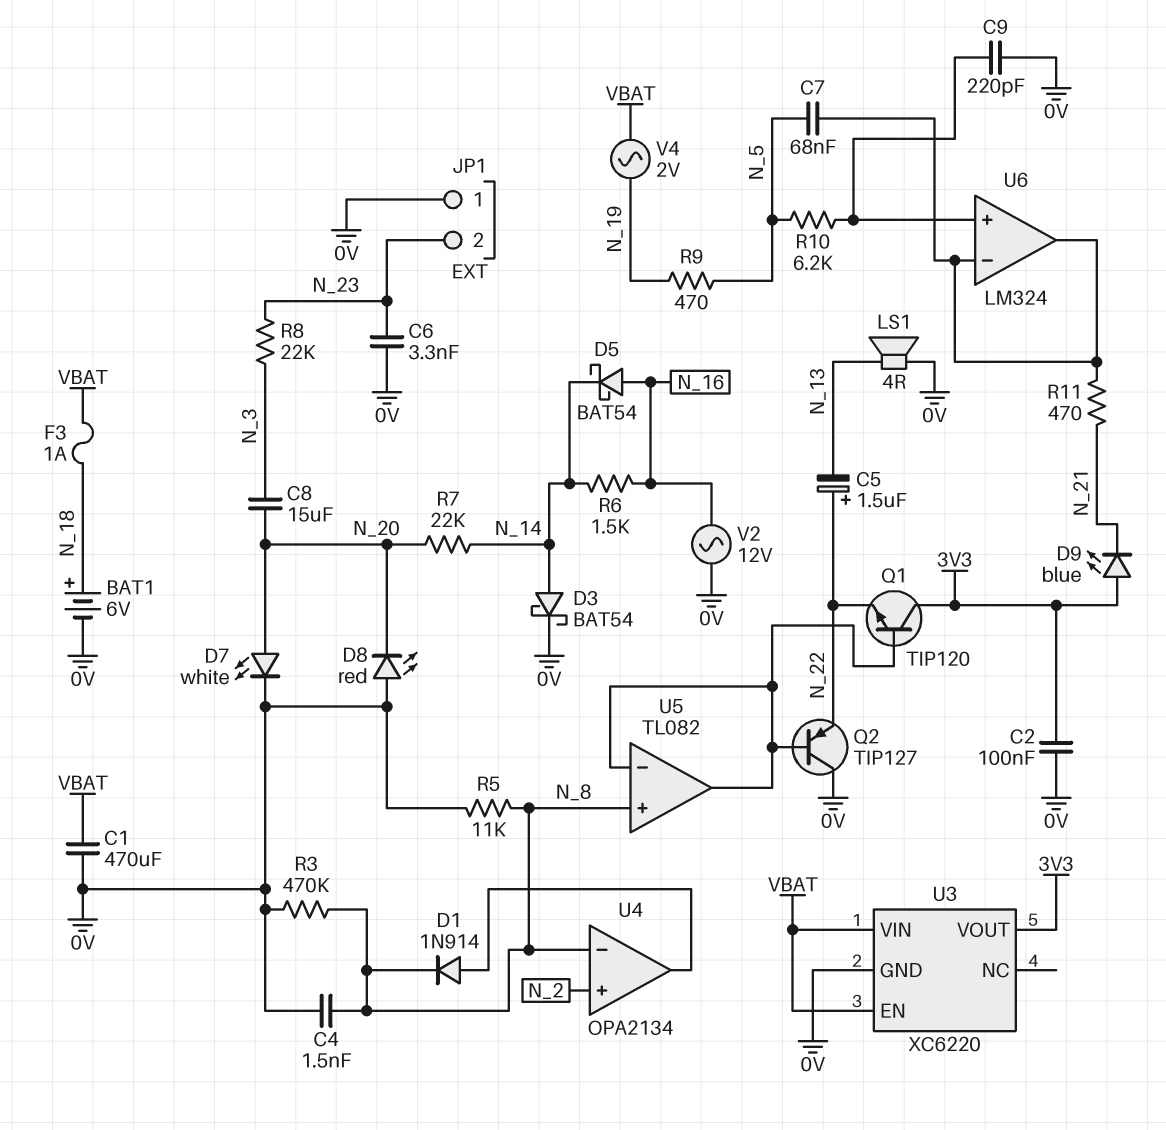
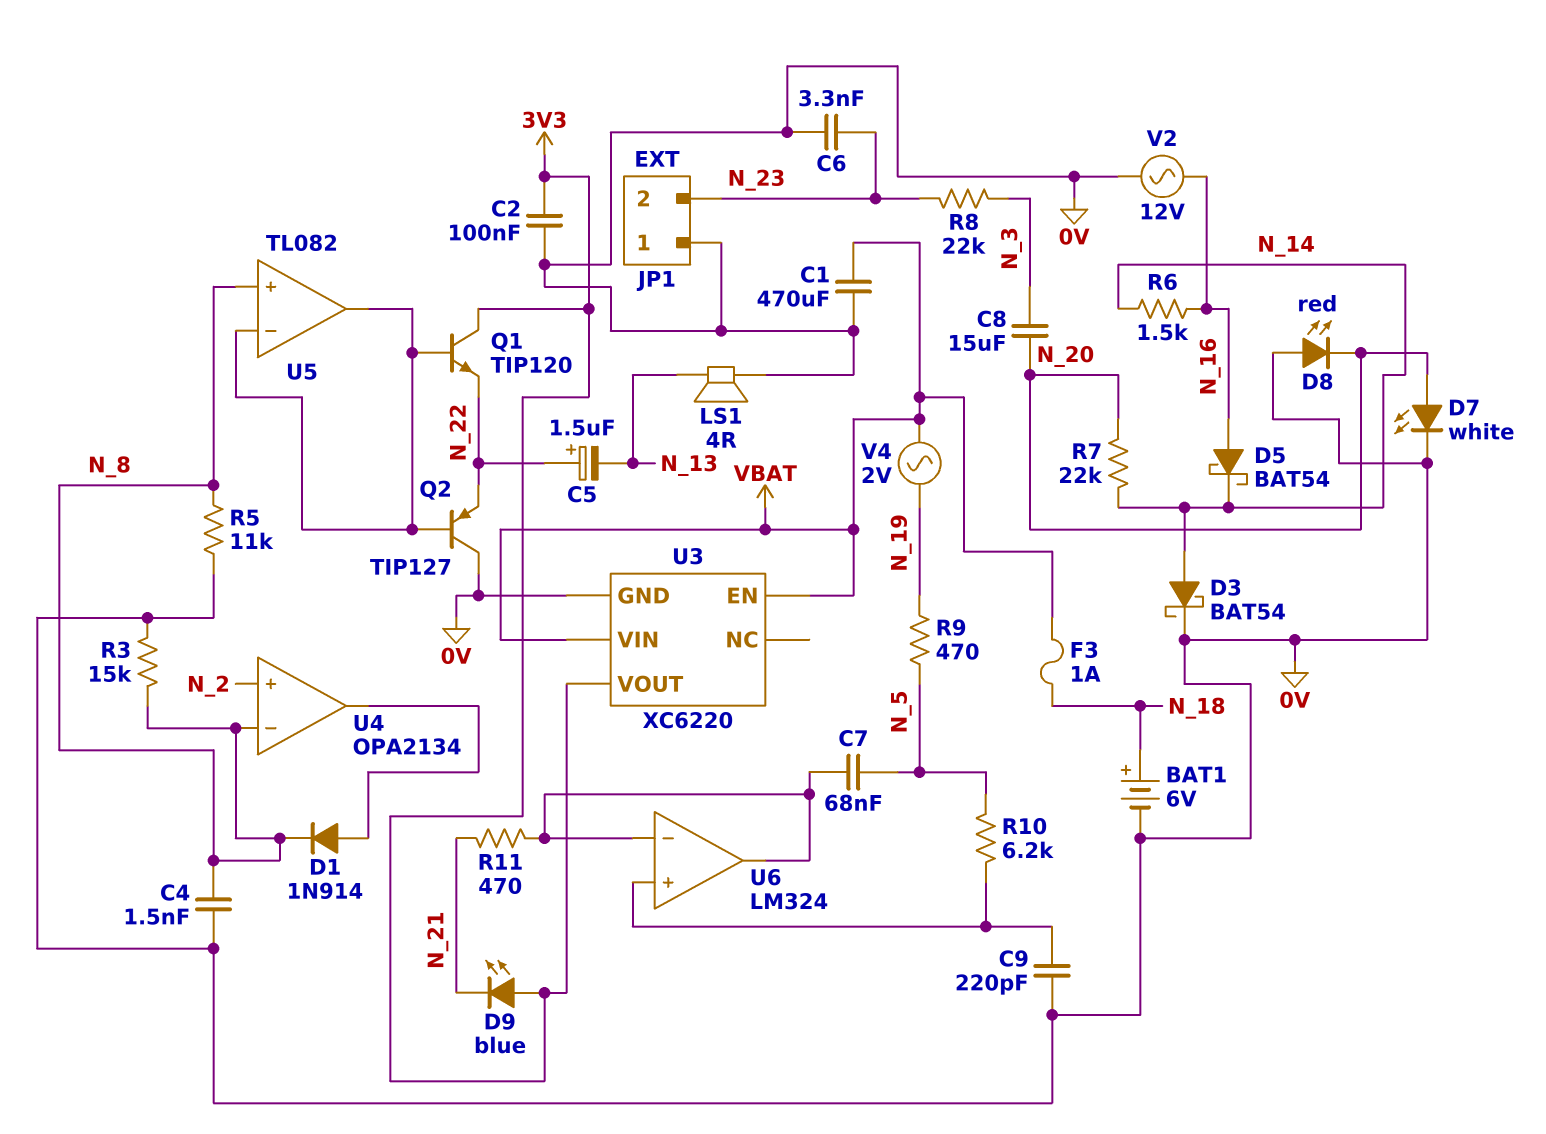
R3: 470k (0V, N_8) -> 15k (0V, N_8)

